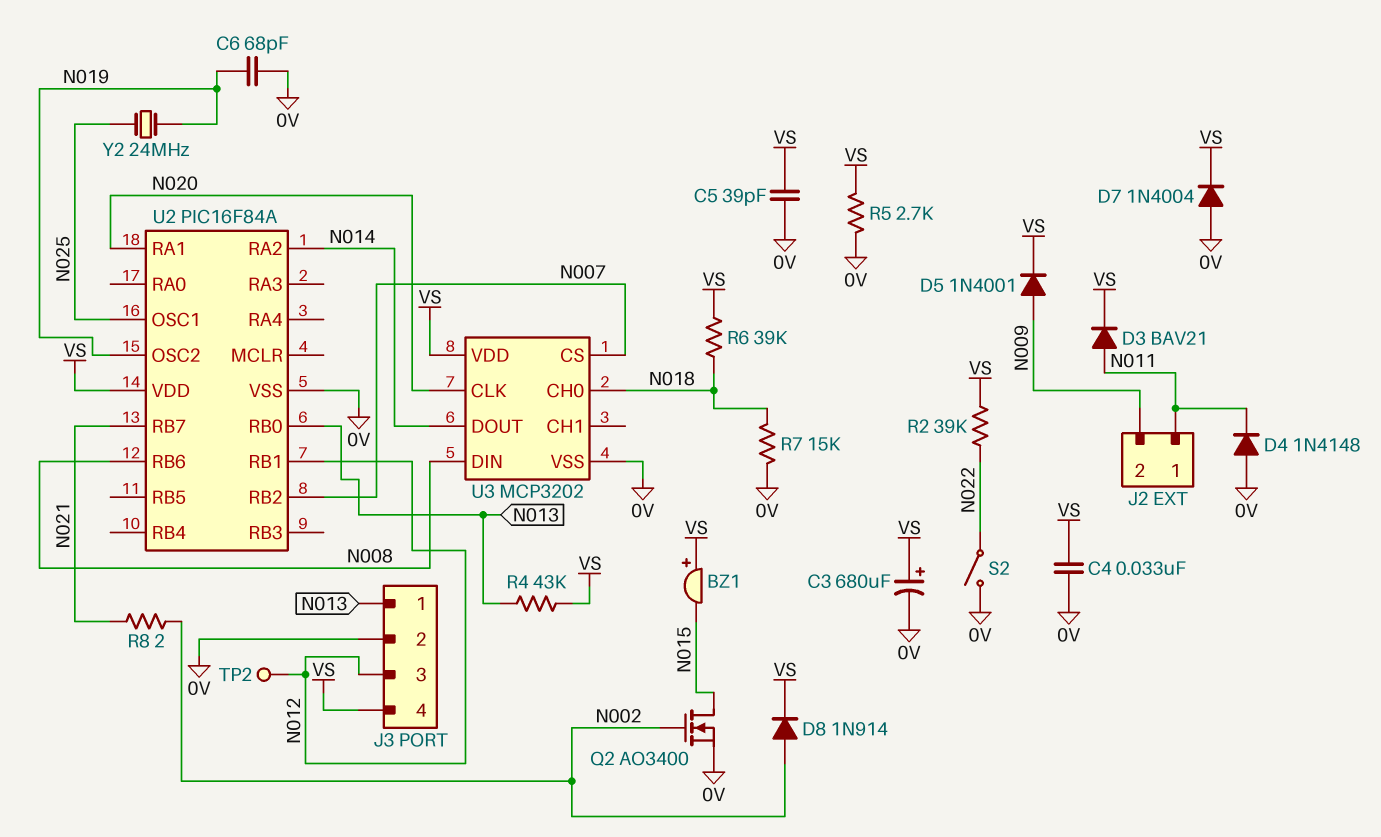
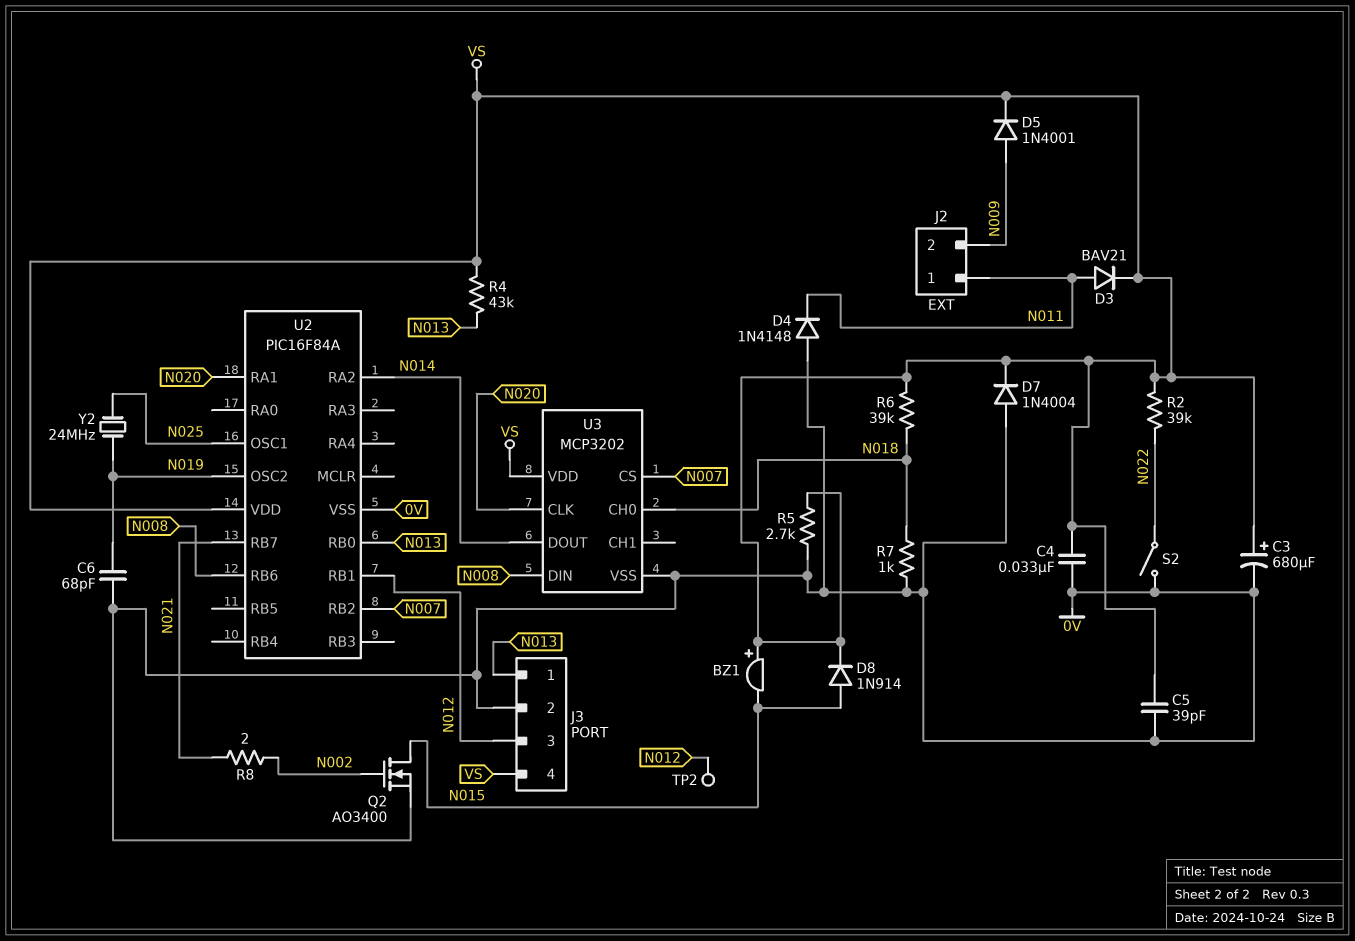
D8: diode 1N914 (A N002, K VS) -> diode 1N914 (A N015, K VS)
R7: 15k (0V, N018) -> 1k (0V, N018)

